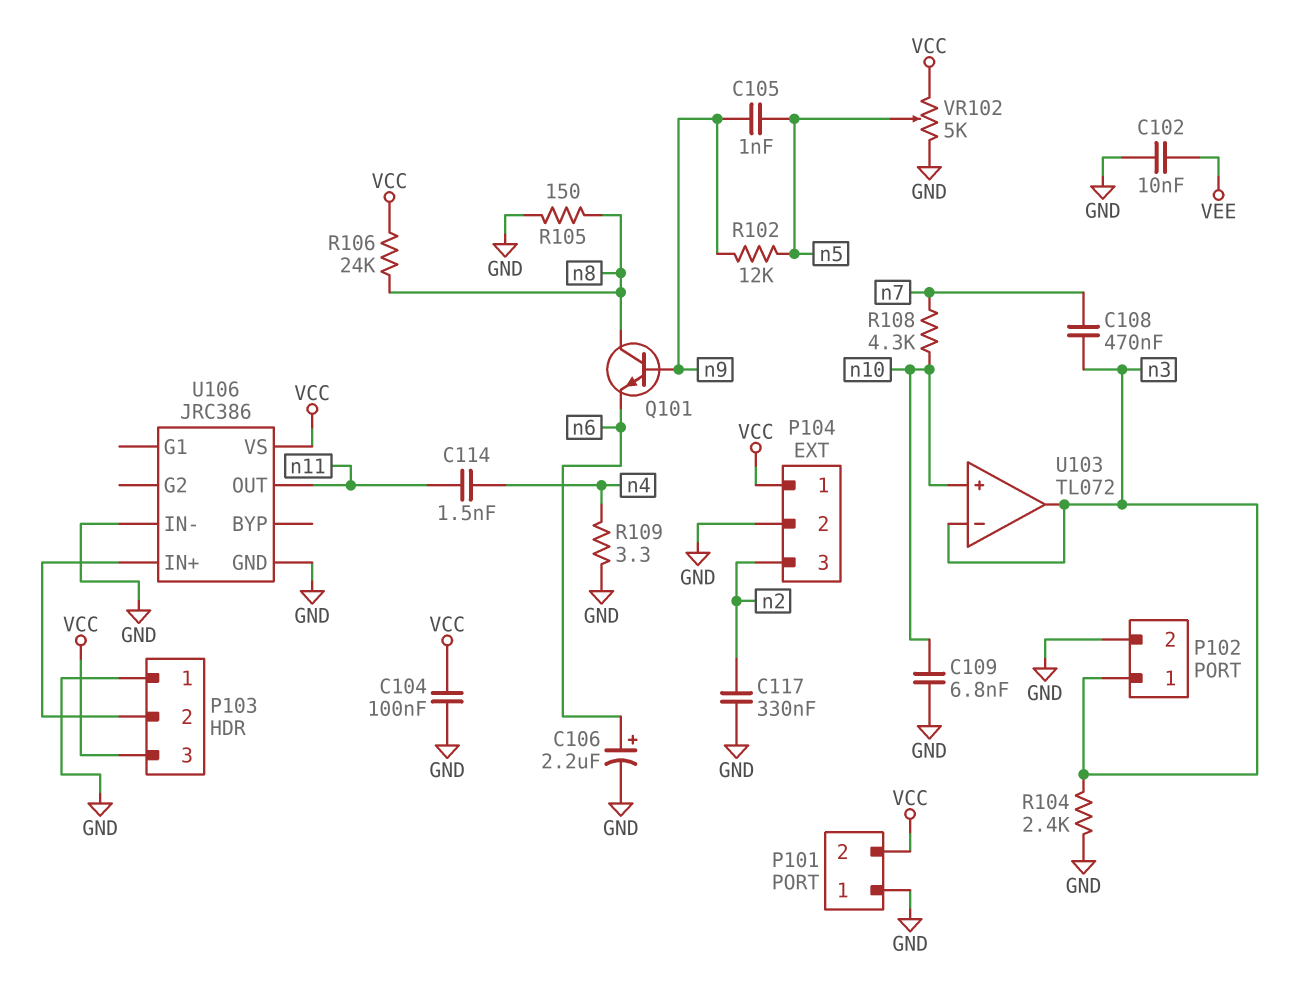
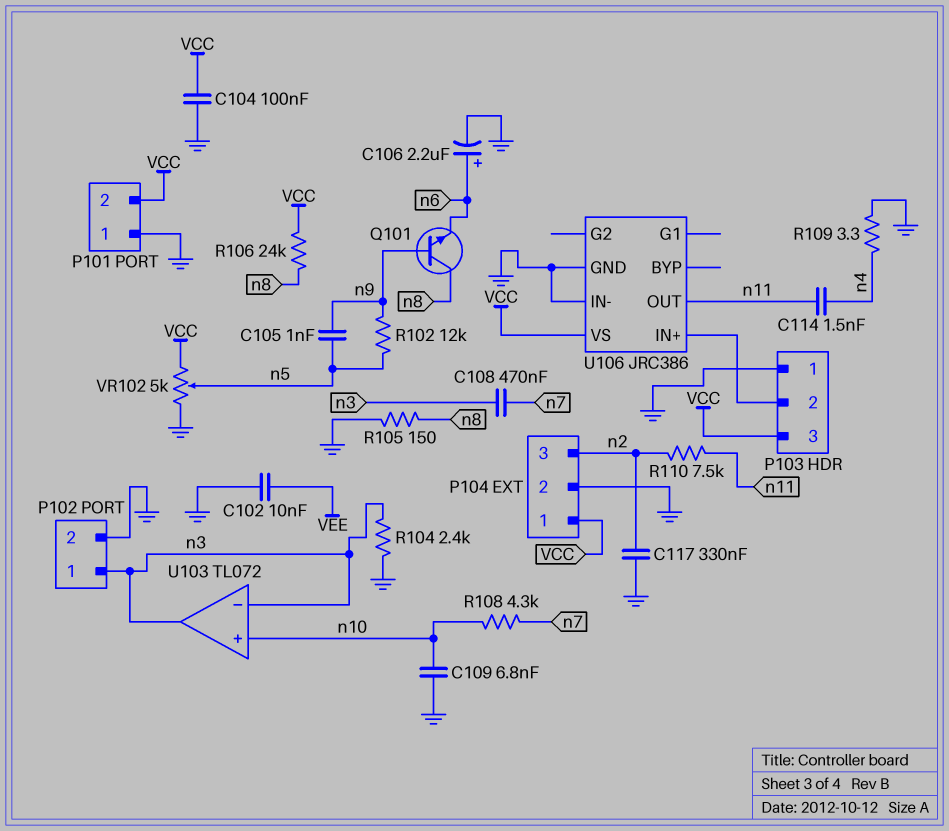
R110: none -> 7.5k (n2, n11)

